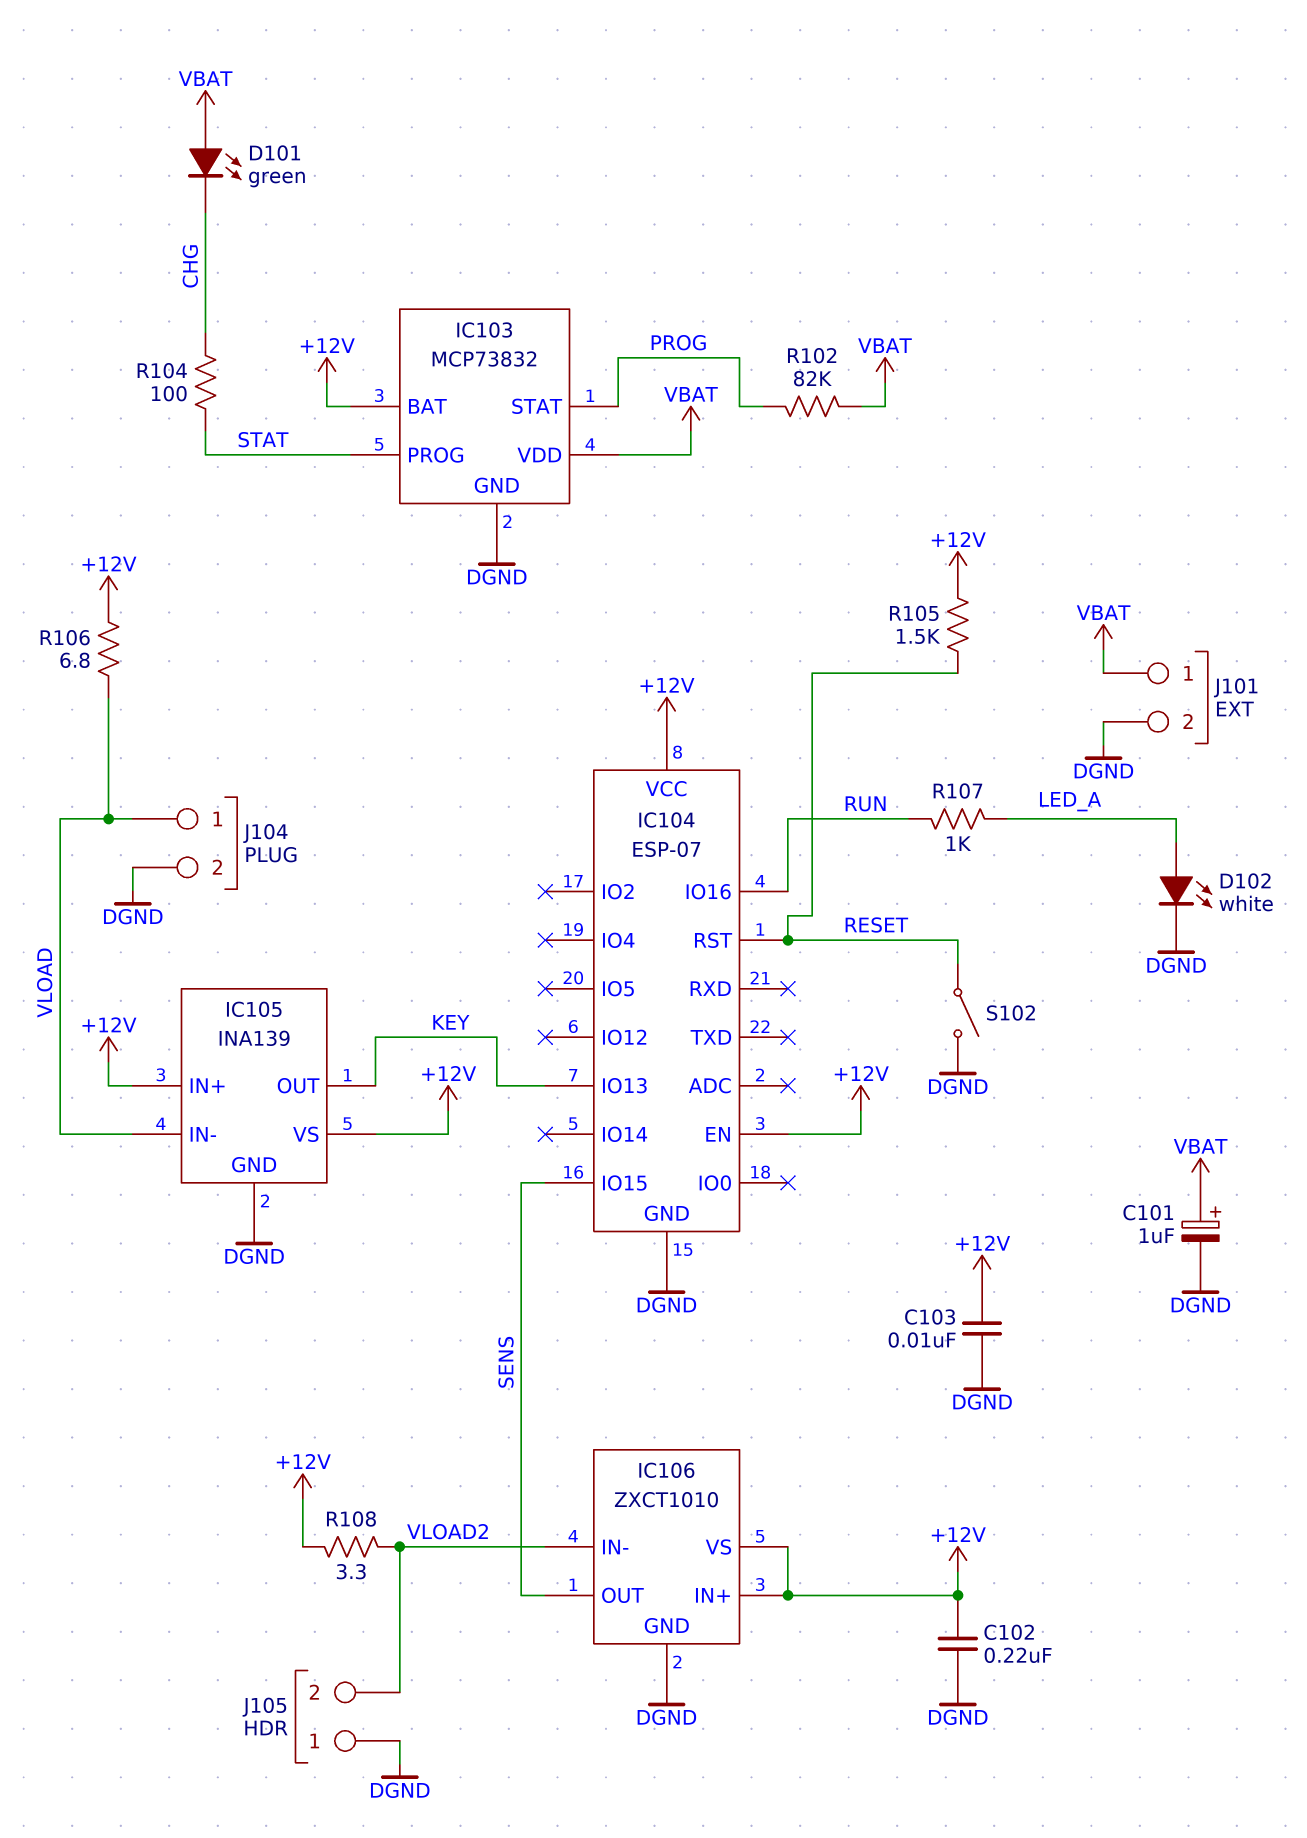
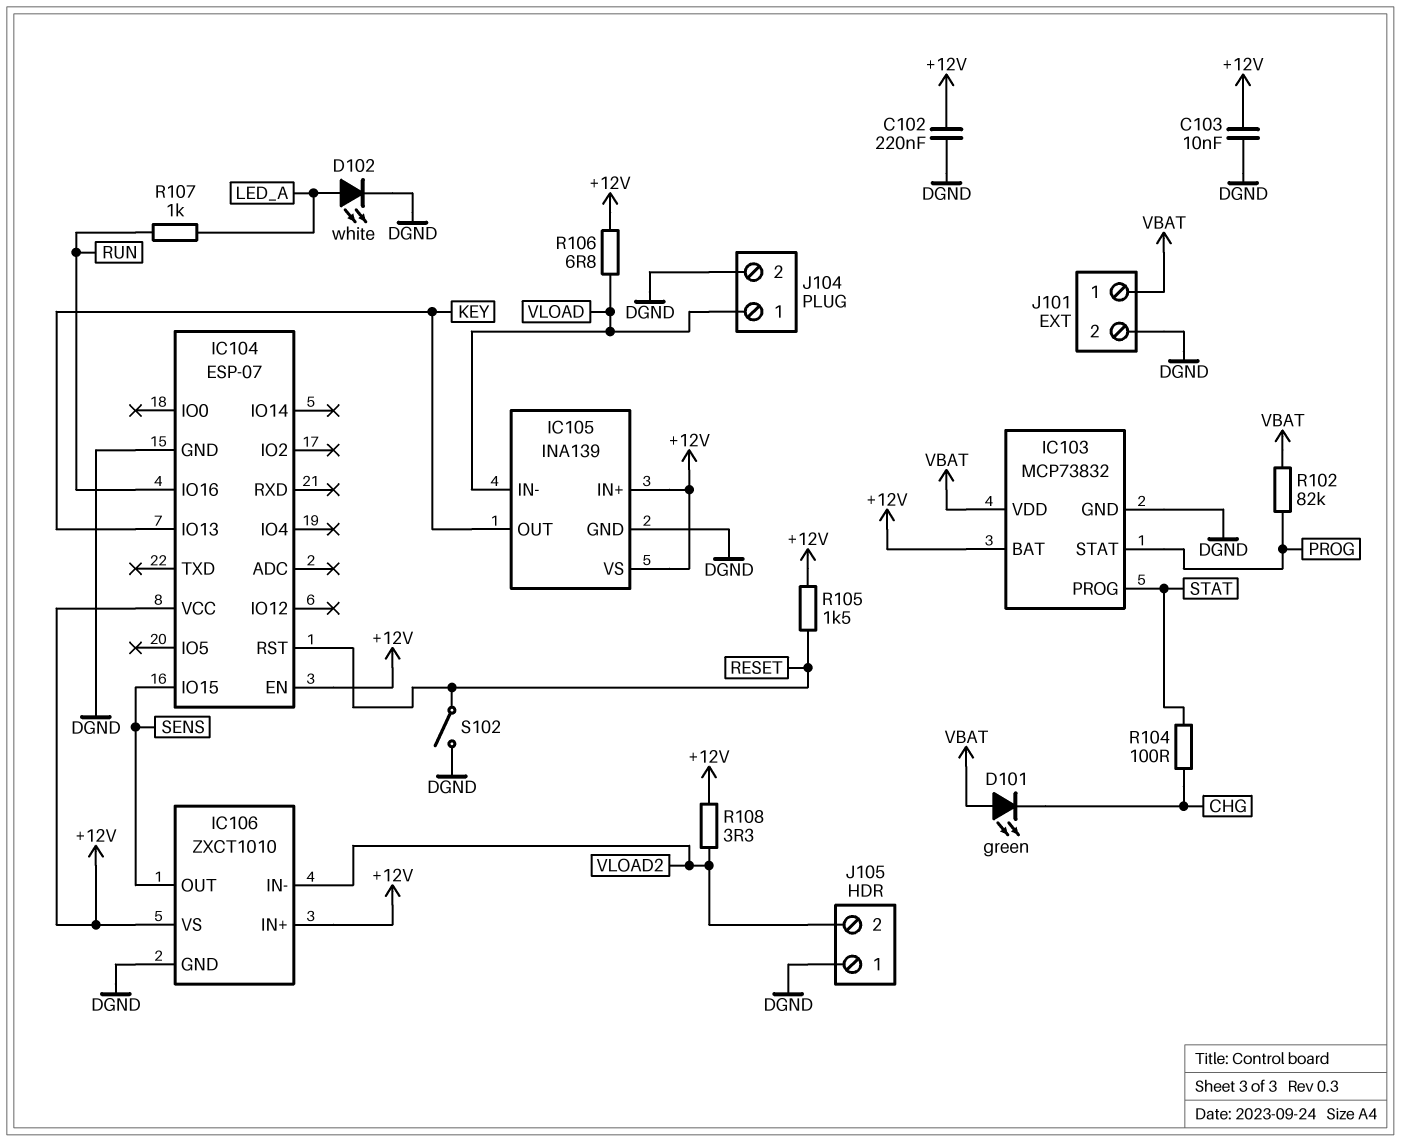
C101: 1uF (plus VBAT, minus DGND) -> none

